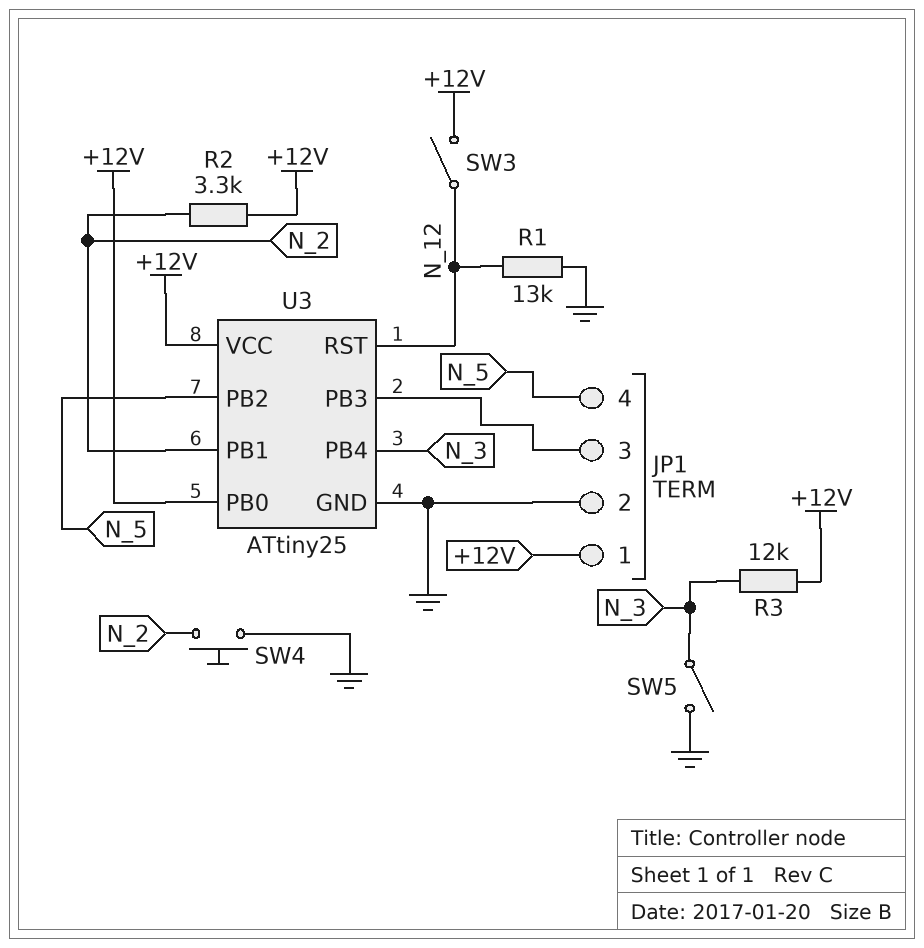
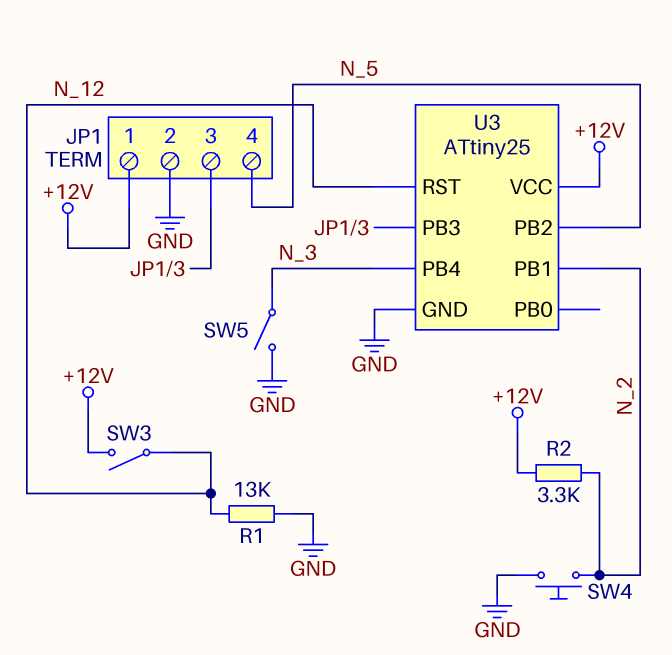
R3: 12k (+12V, N_3) -> none
U3 pin PB0: +12V -> none

